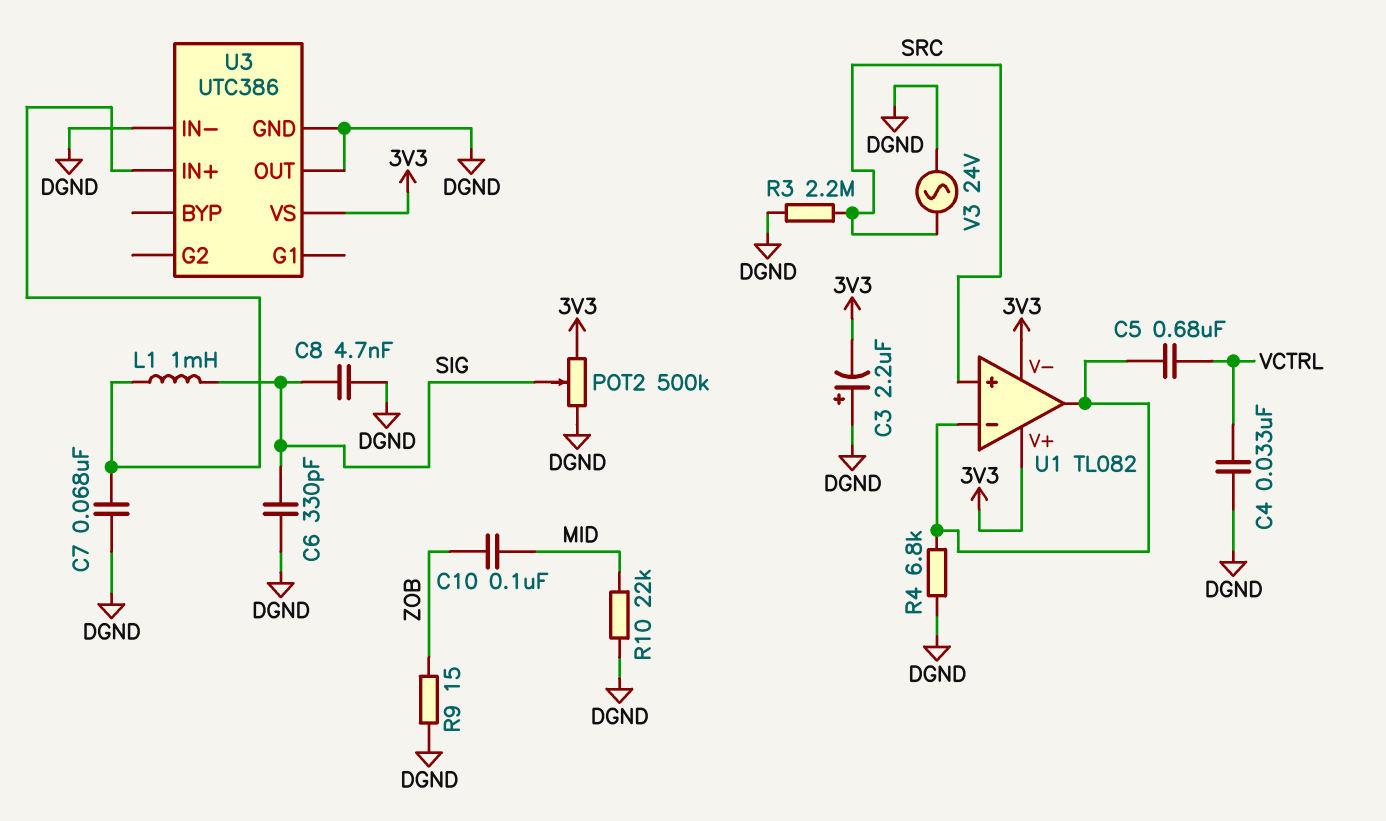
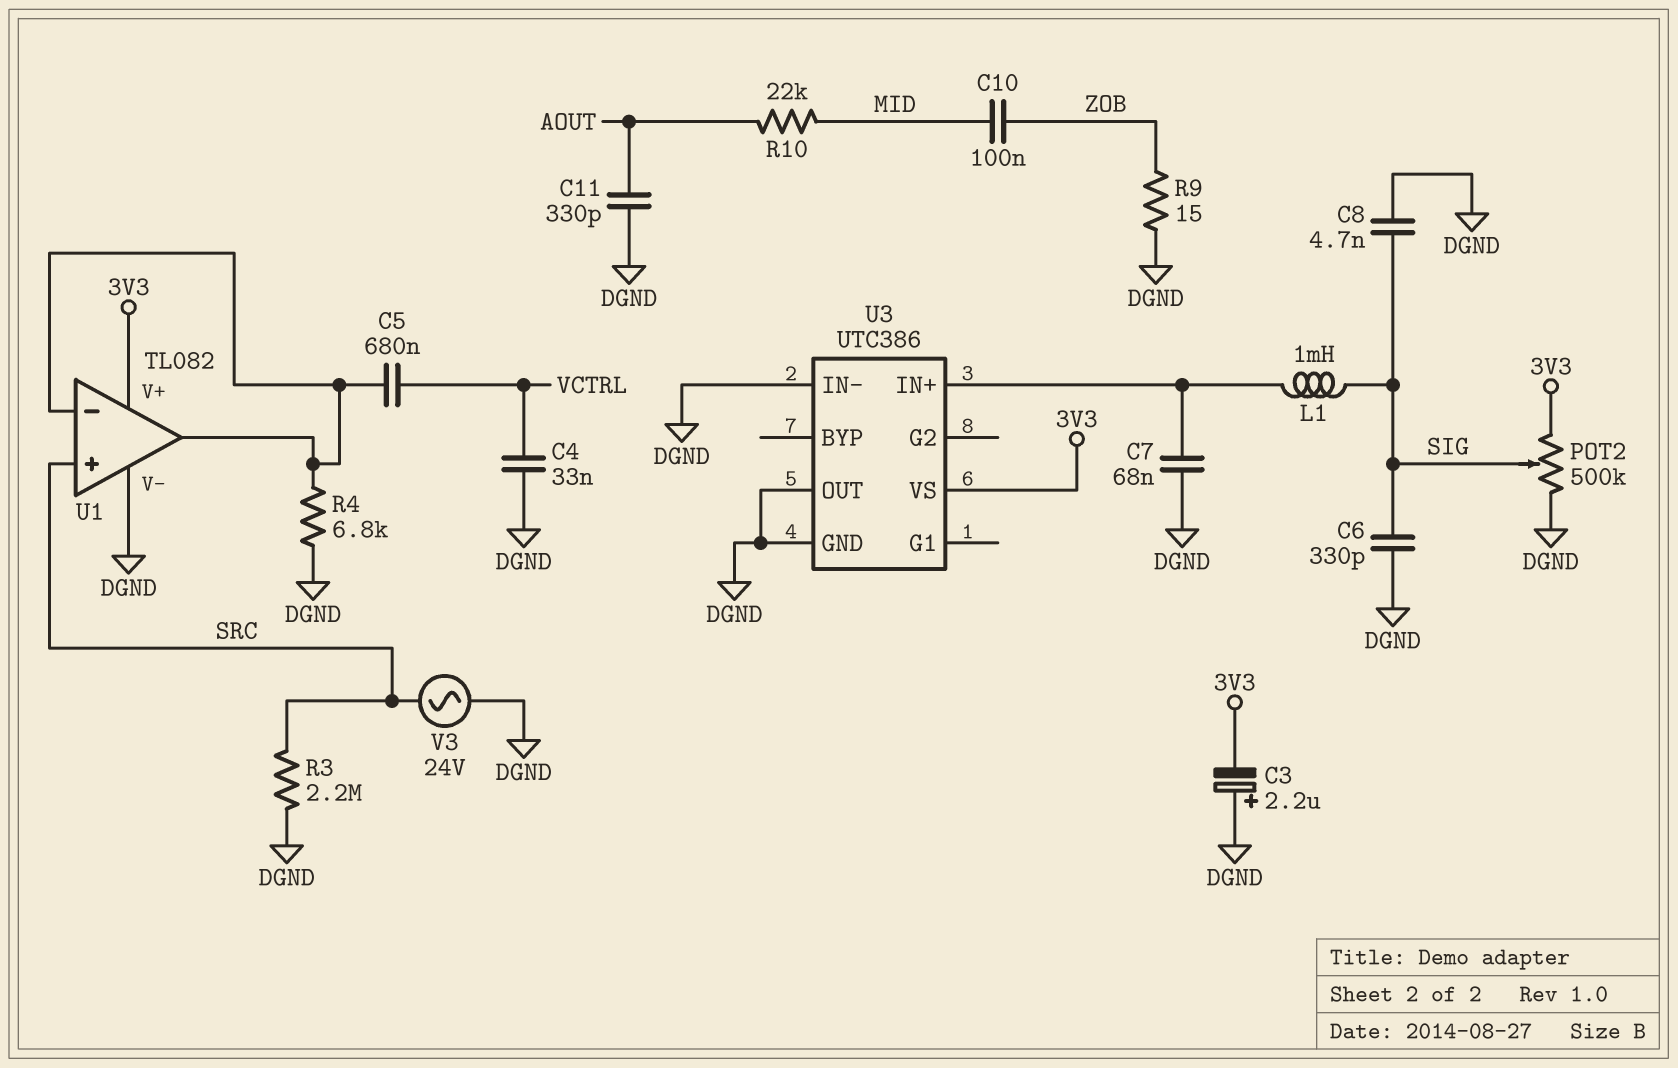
C11: none -> 330pF (AOUT, DGND)
R10: 22k (DGND, MID) -> 22k (AOUT, MID)
U1 pin V-: 3V3 -> DGND

